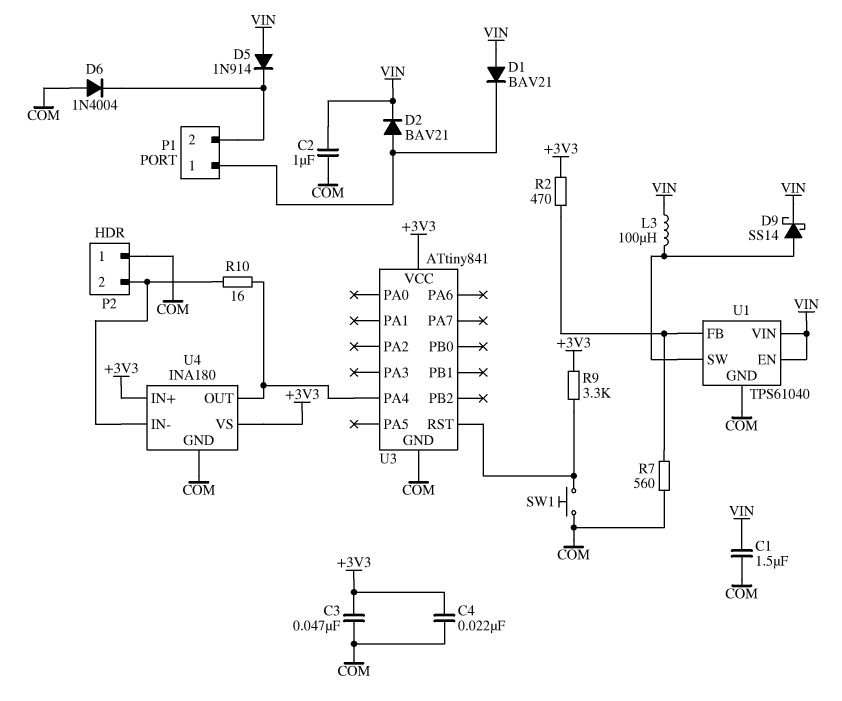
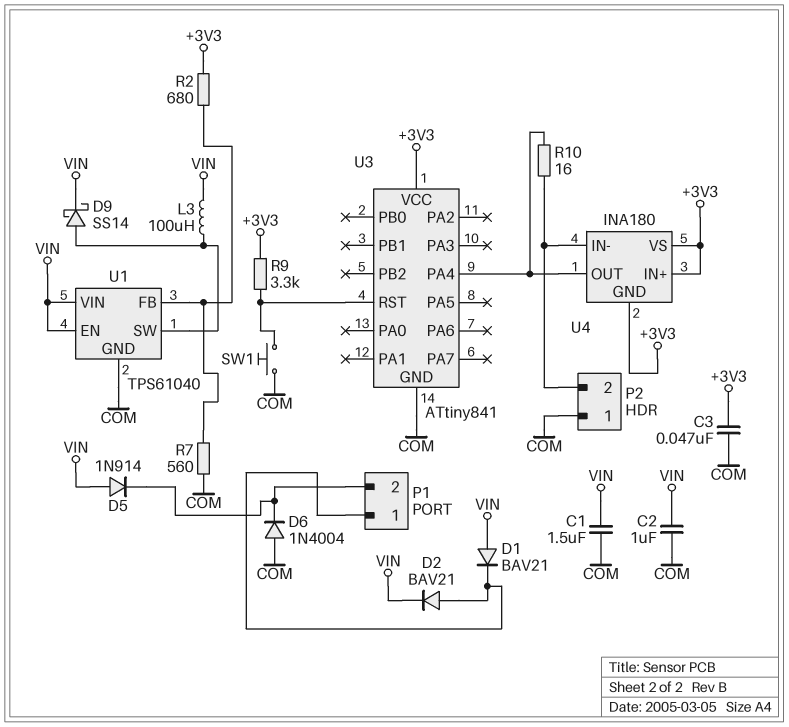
C4: 22nF (+3V3, COM) -> none
R2: 470 (+3V3, U1/FB) -> 680 (+3V3, U1/FB)
U4 pin GND: COM -> +3V3

